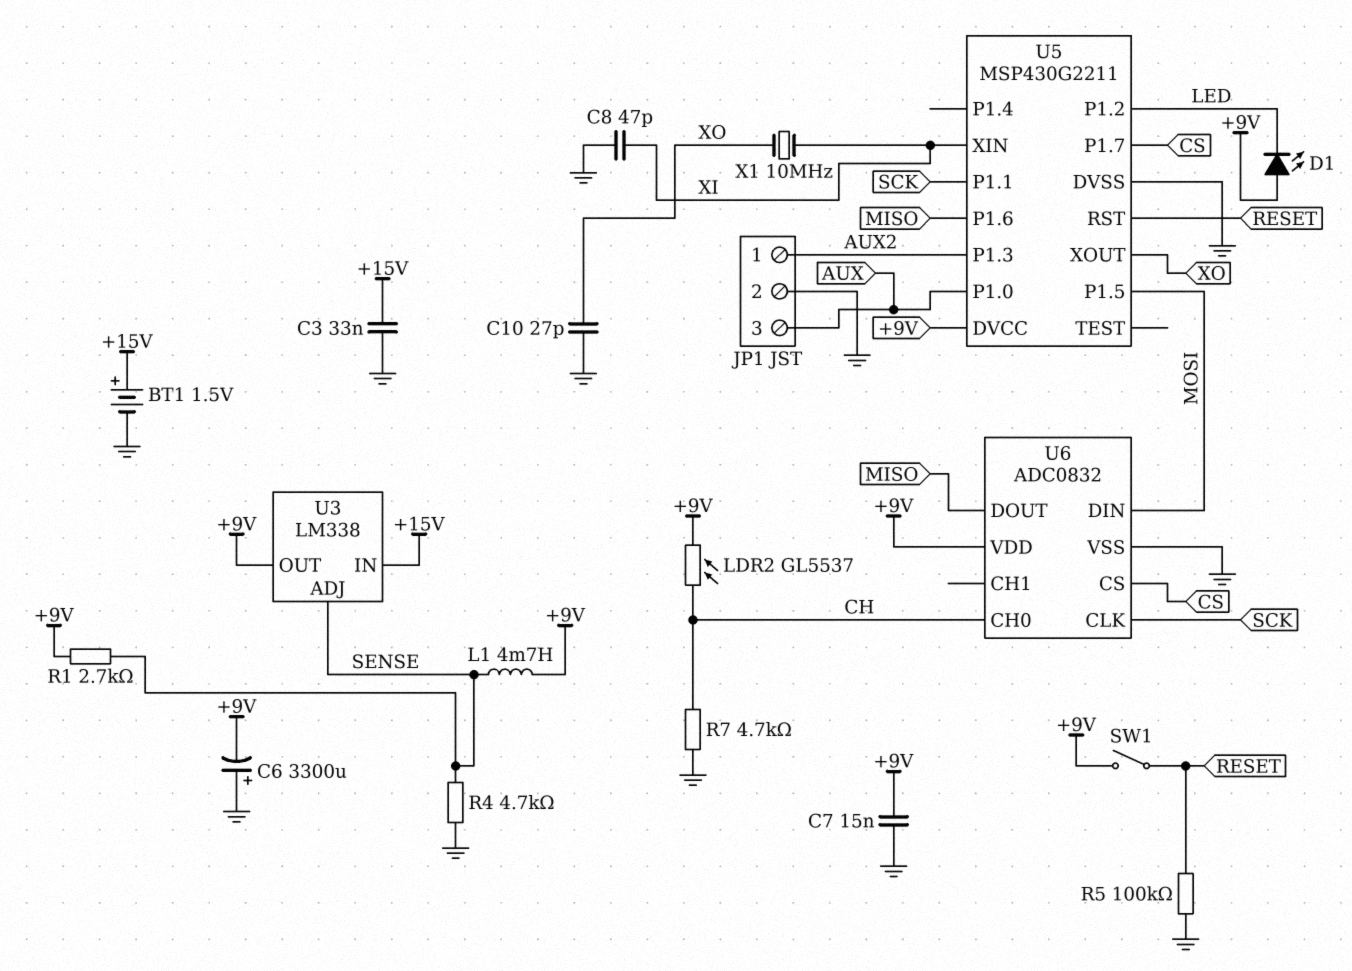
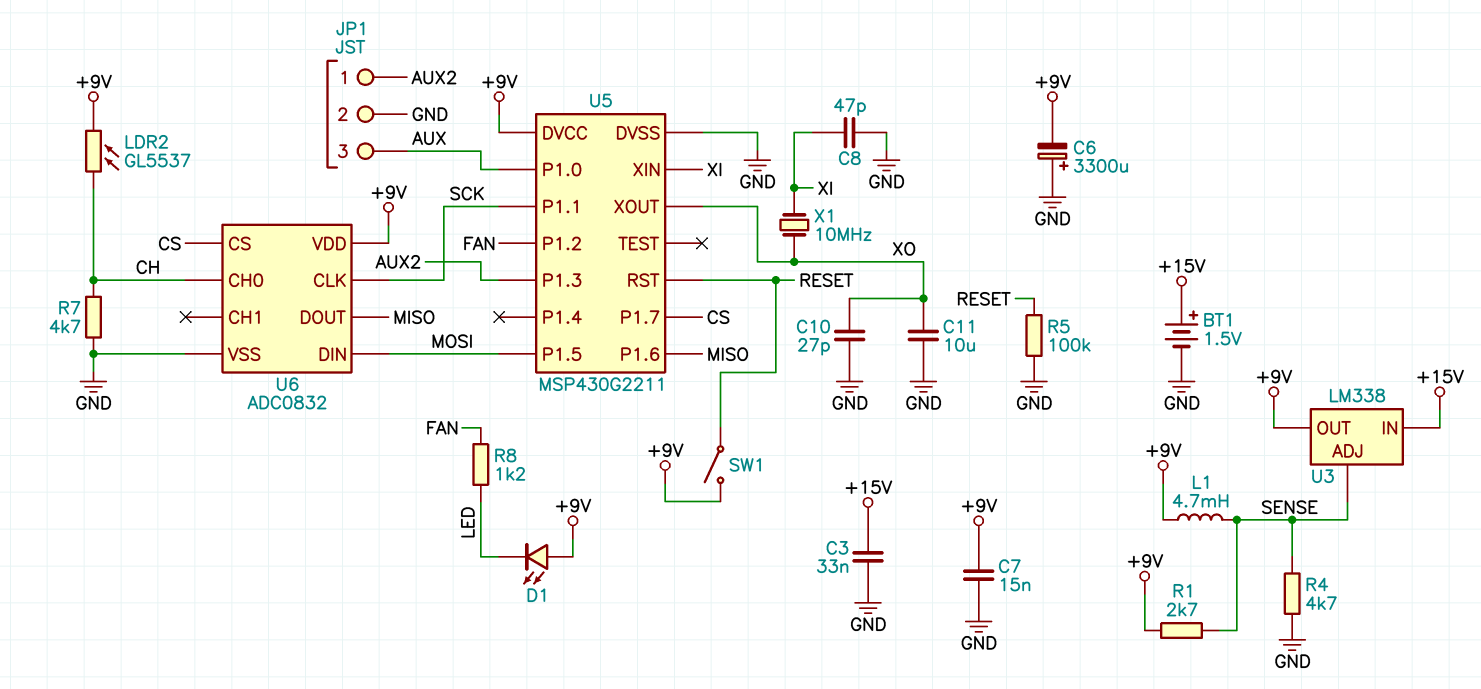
C11: none -> 10uF (GND, XO)
R8: none -> 1.2k (FAN, LED)
U5 pin P1.2: LED -> FAN

